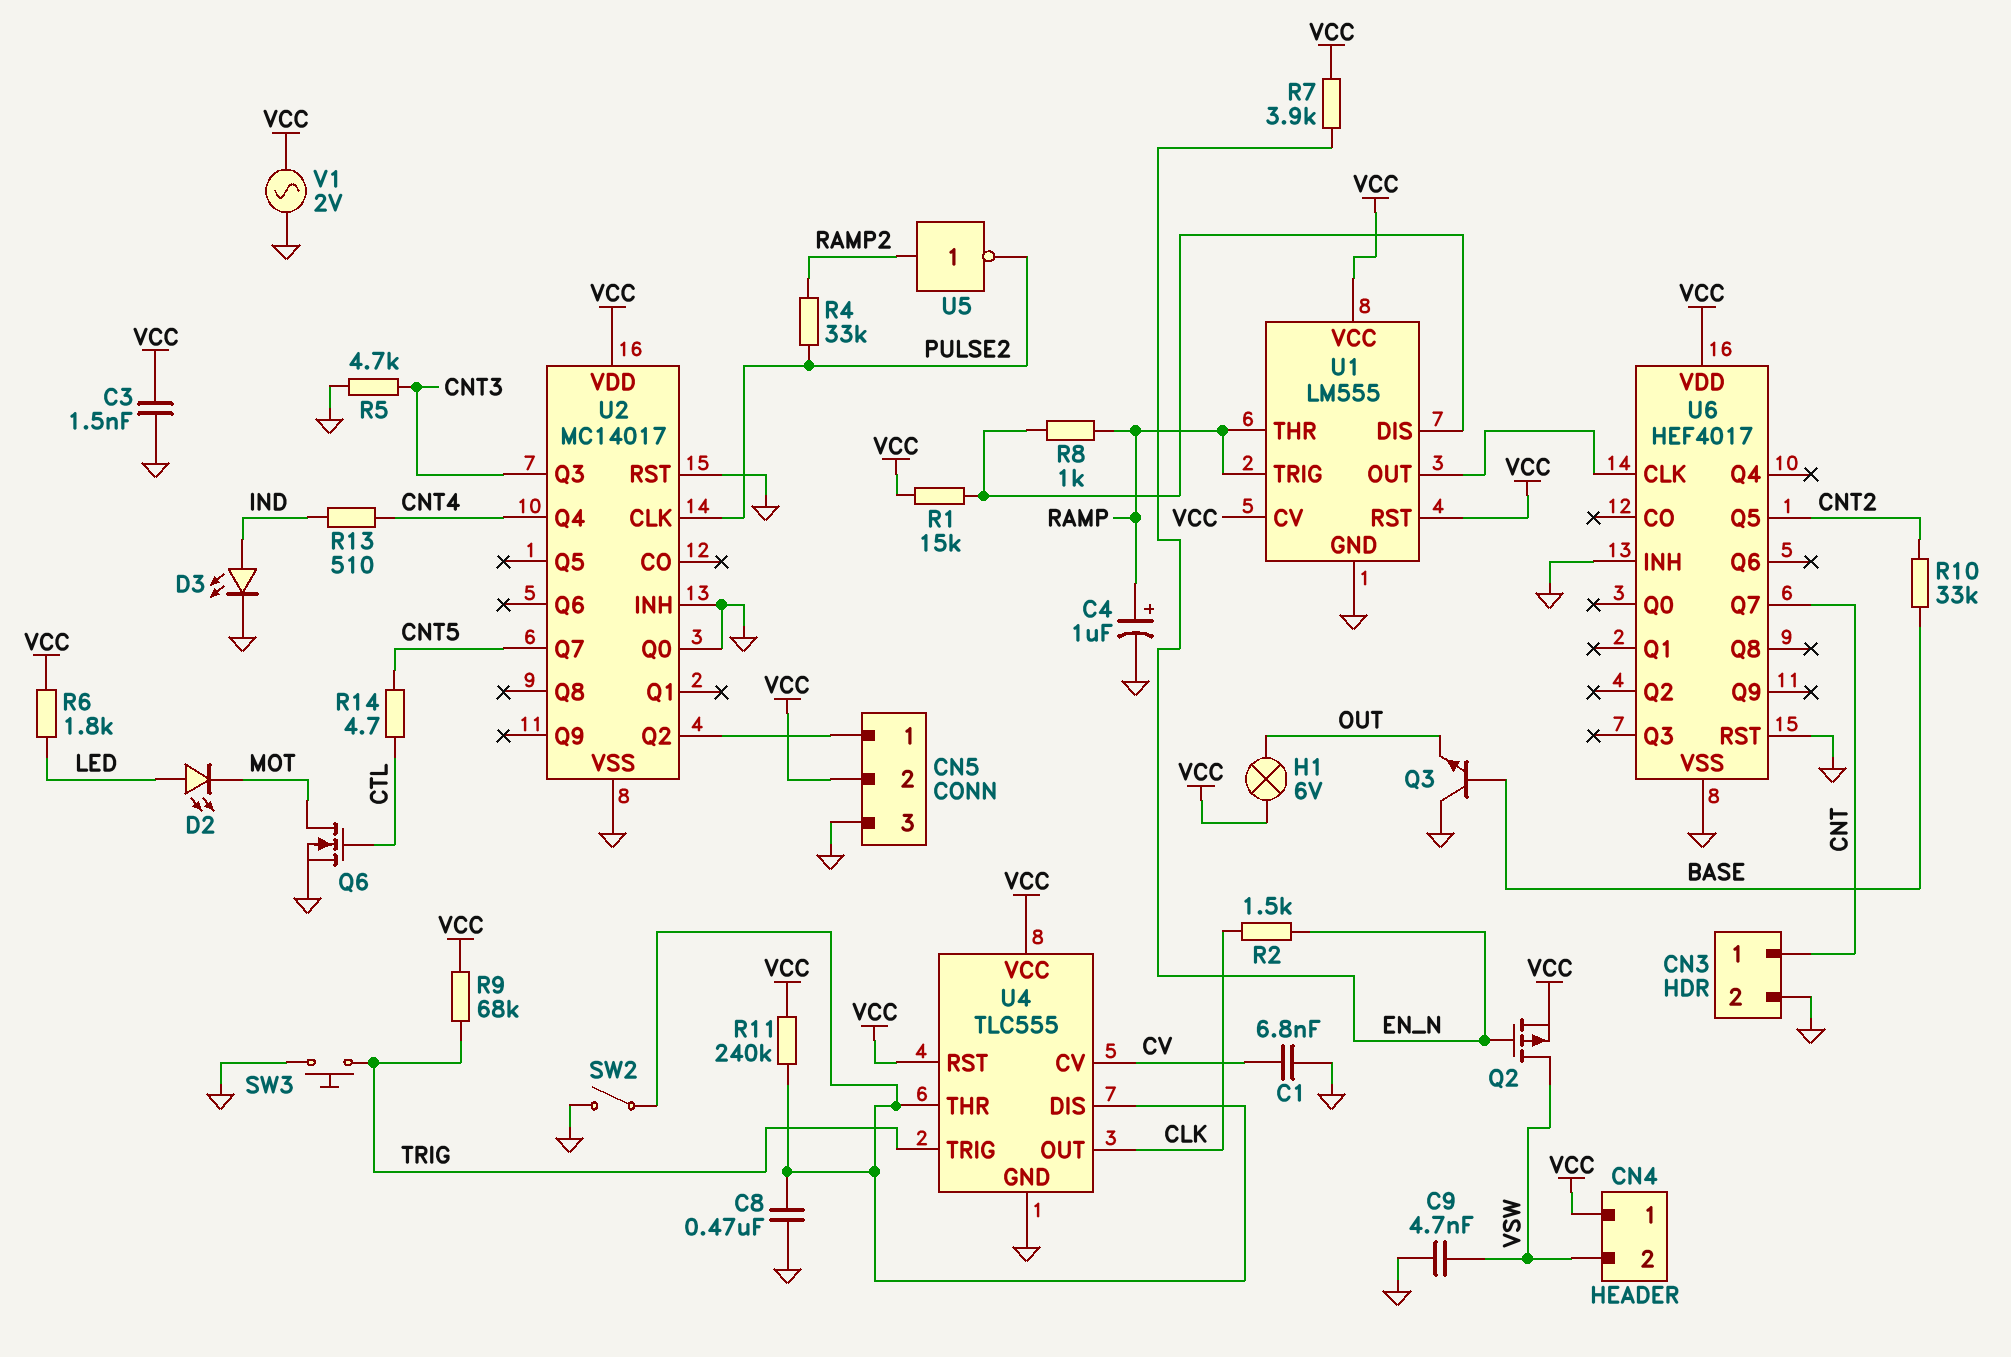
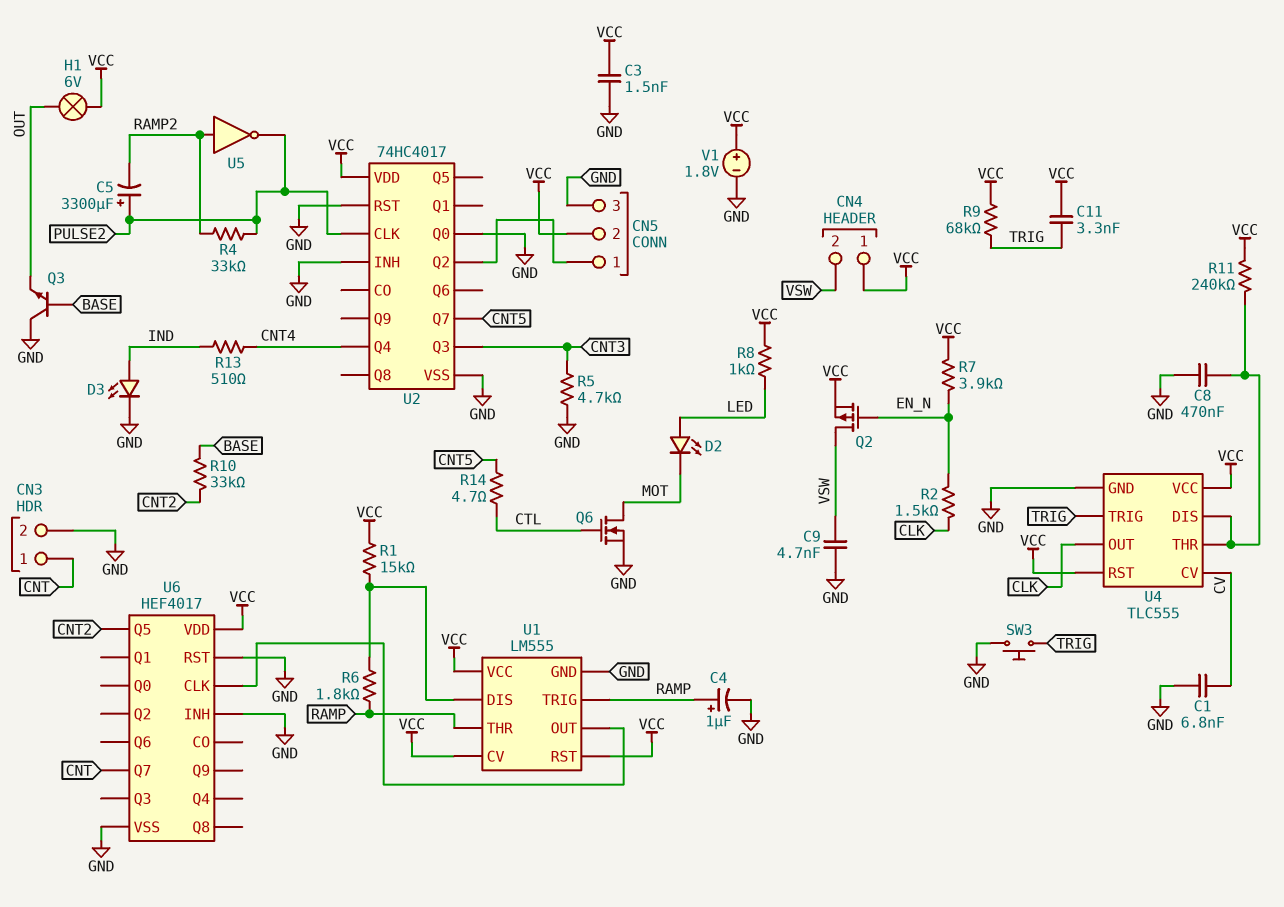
C5: none -> 3300uF (plus PULSE2, minus RAMP2)
C11: none -> 3.3nF (TRIG, VCC)
R6: 1.8k (LED, VCC) -> 1.8k (RAMP, U1/DIS)
R8: 1k (RAMP, U1/DIS) -> 1k (LED, VCC)
SW2: switch (GND, U4/DIS) -> none
U2: MC14017 -> 74HC4017
V1: AC 2V (GND, VCC) -> 1.8V (plus VCC, minus GND)

